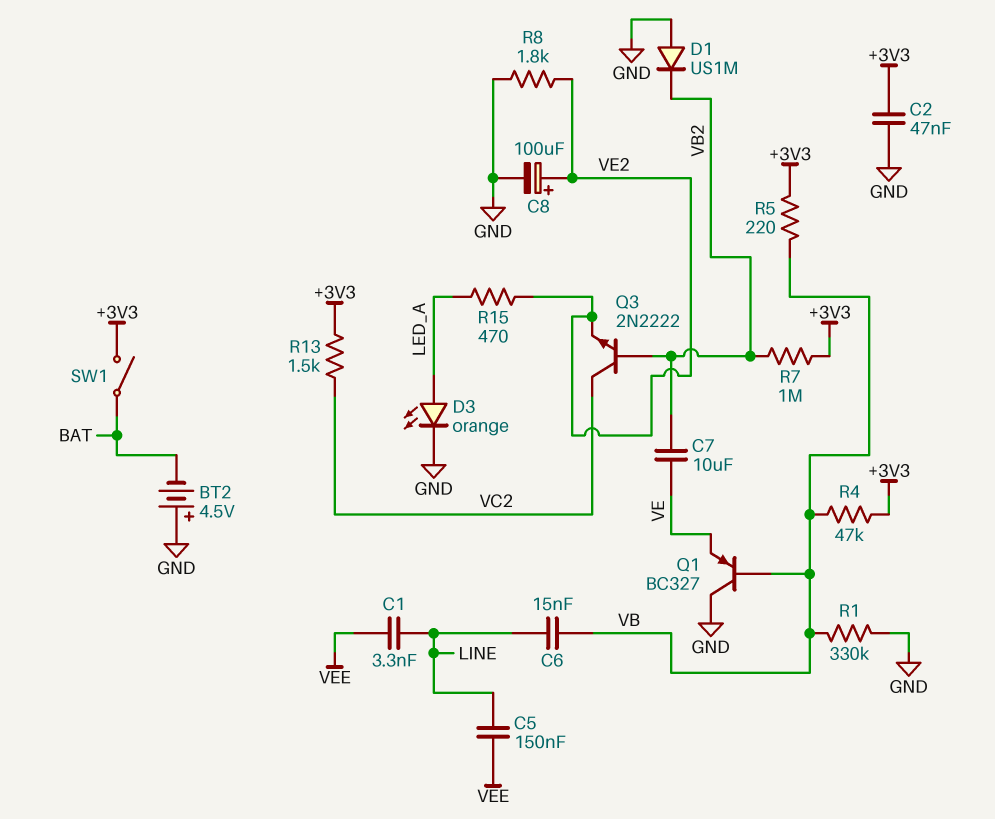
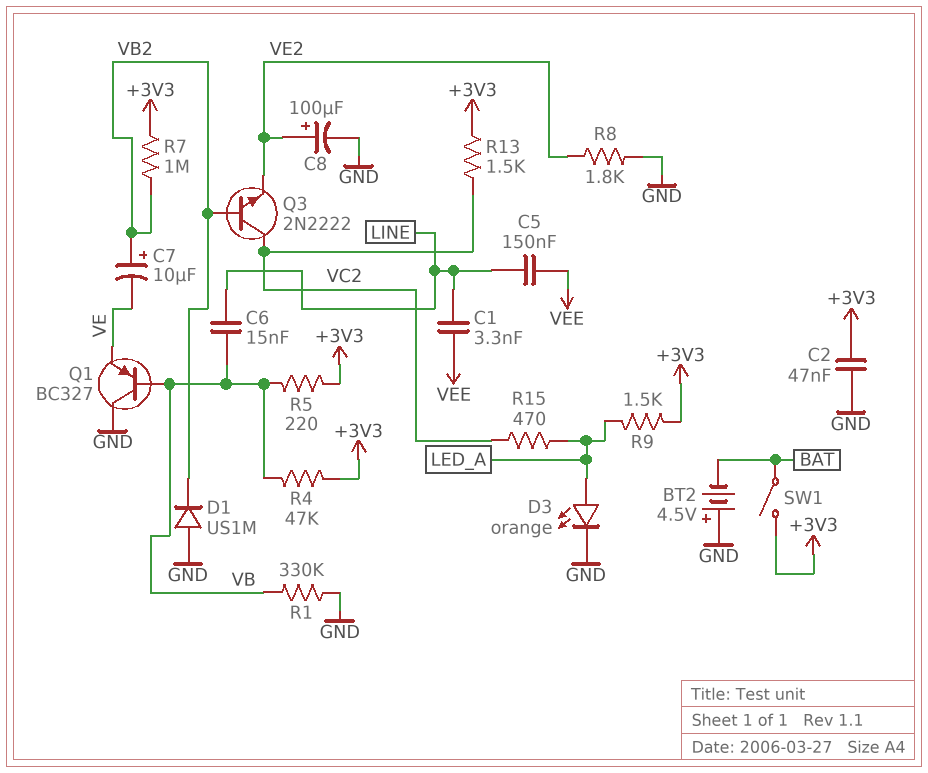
C7: 10uF (VB2, VE) -> 10uF (plus VB2, minus VE)
R9: none -> 1.5k (+3V3, LED_A)
R15: 470 (LED_A, VE2) -> 470 (LED_A, VC2)

